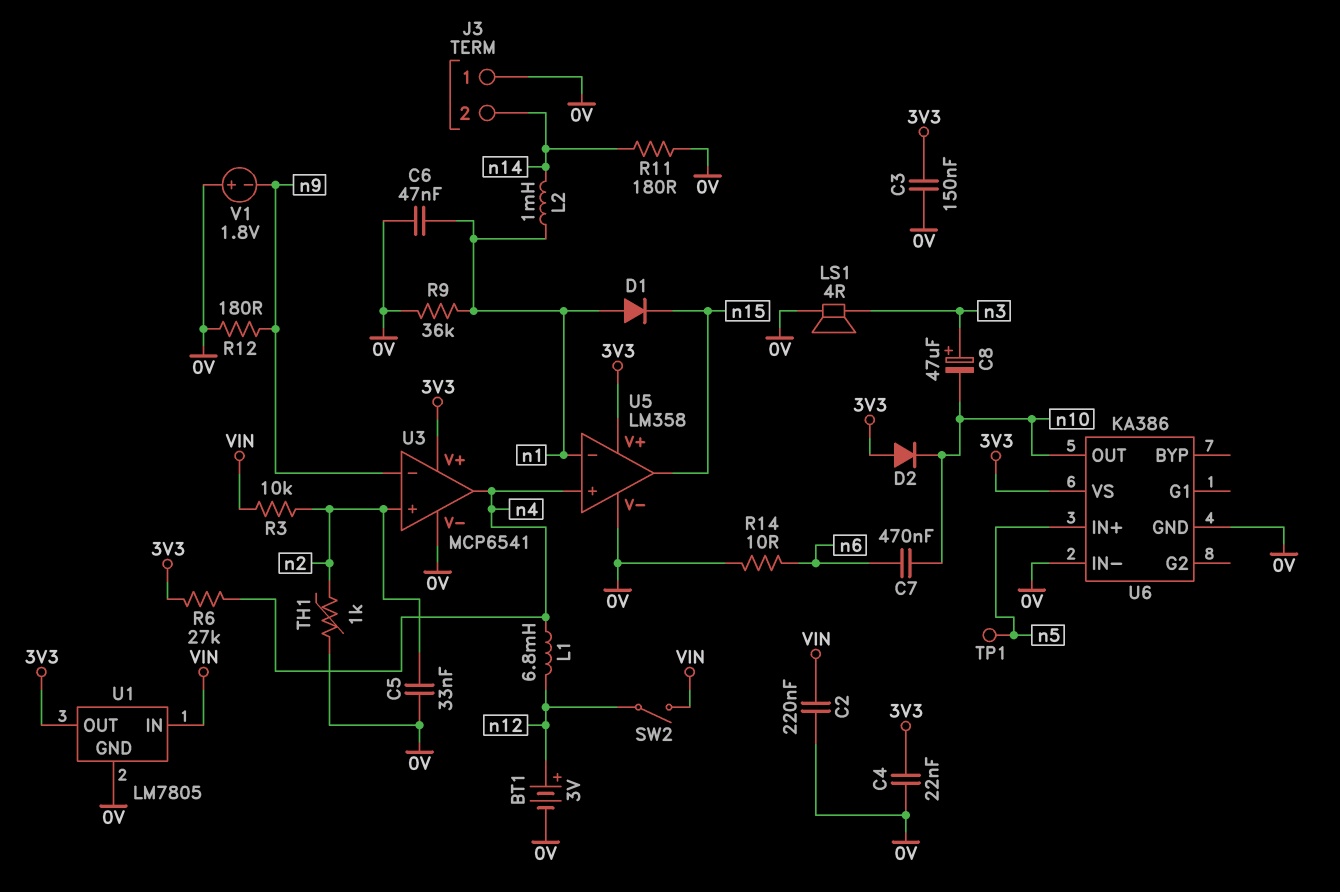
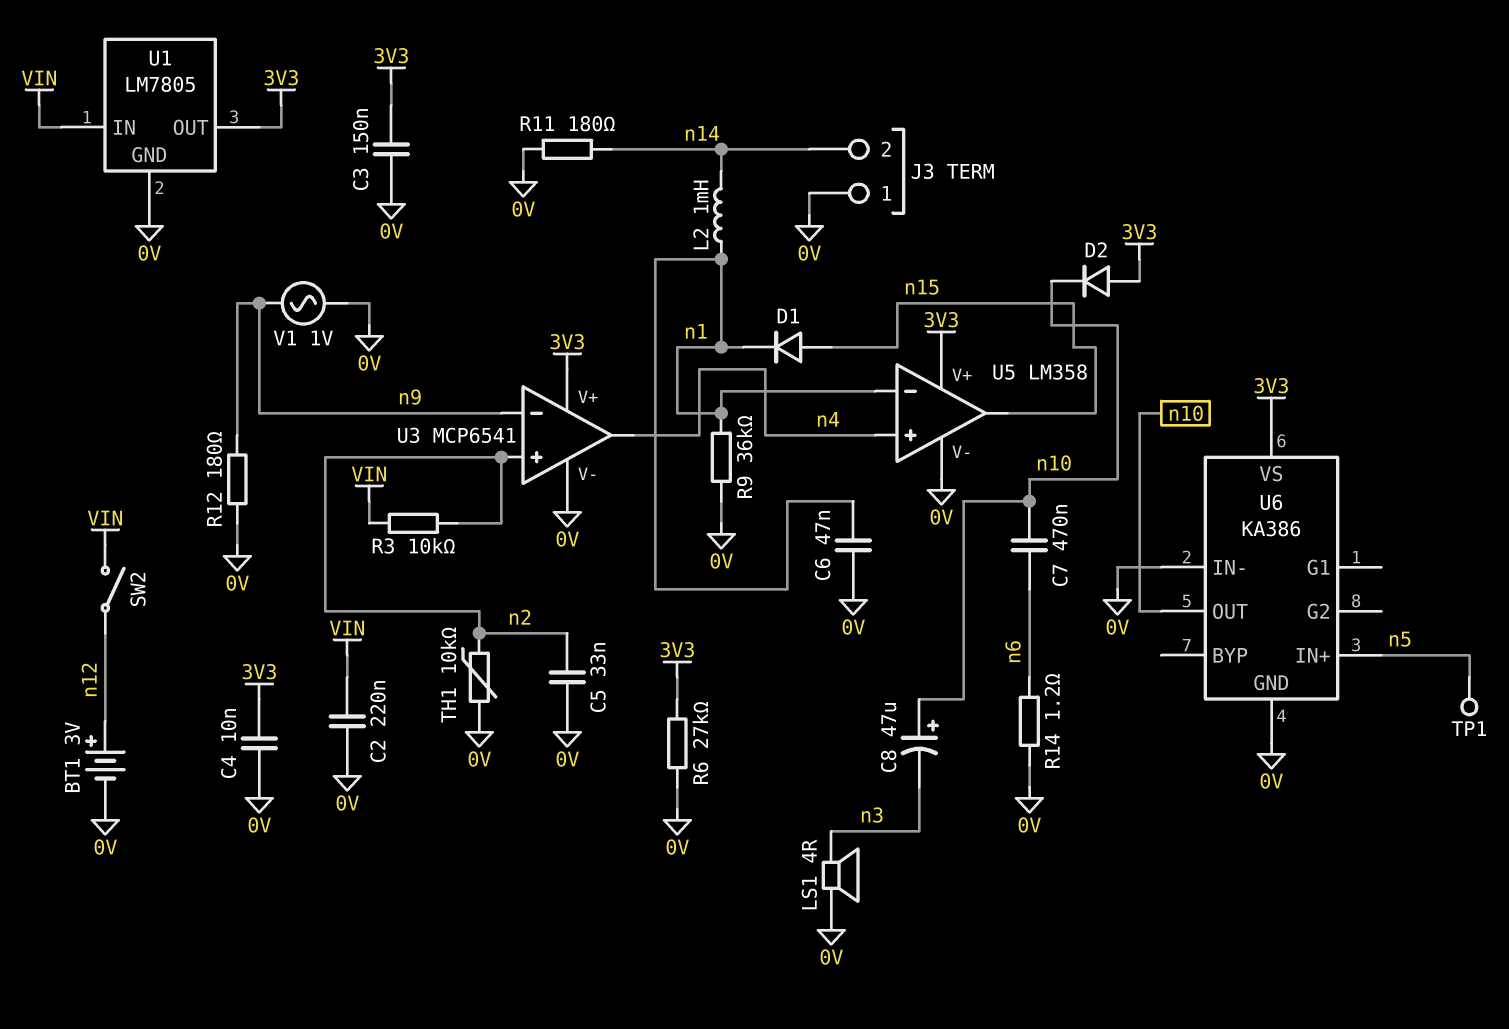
C4: 22nF (0V, 3V3) -> 10nF (0V, 3V3)
C8: 47uF (plus n3, minus n10) -> 47uF (plus n10, minus n3)
D1: diode (A n1, K n15) -> diode (A n15, K n1)
L1: 6.8mH (n4, n12) -> none
R6: 27k (3V3, n4) -> 27k (0V, 3V3)
R14: 10 (0V, n6) -> 1.2 (0V, n6)
TH1: 1k (0V, n2) -> 10k (0V, n2)
V1: 1.8V (plus 0V, minus n9) -> AC 1V (0V, n9)

